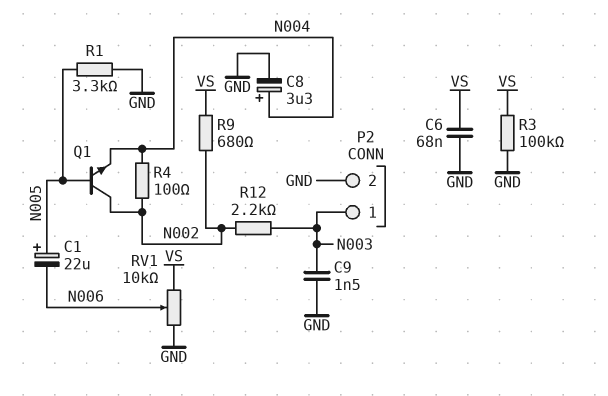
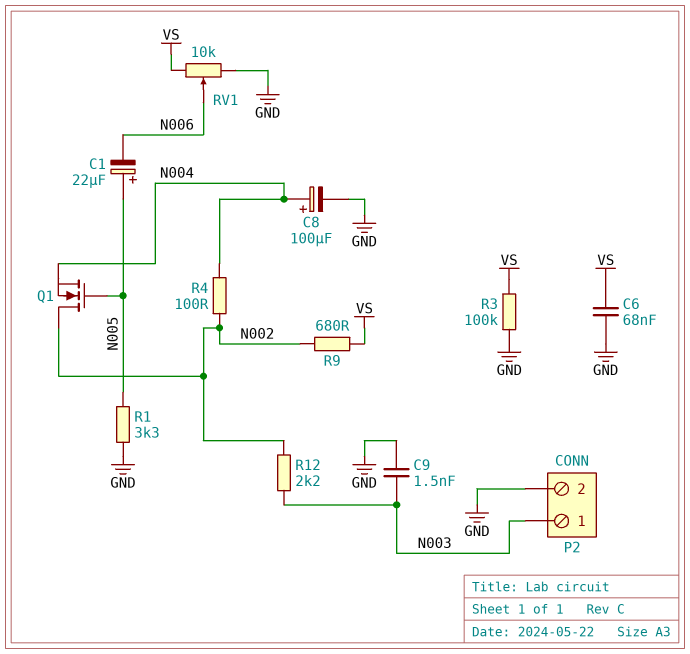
C8: 3.3uF (plus N004, minus GND) -> 100uF (plus N004, minus GND)
Q1: NPN (B N005, C N002, E N004) -> NMOS (G N005, D N002, S N004)

